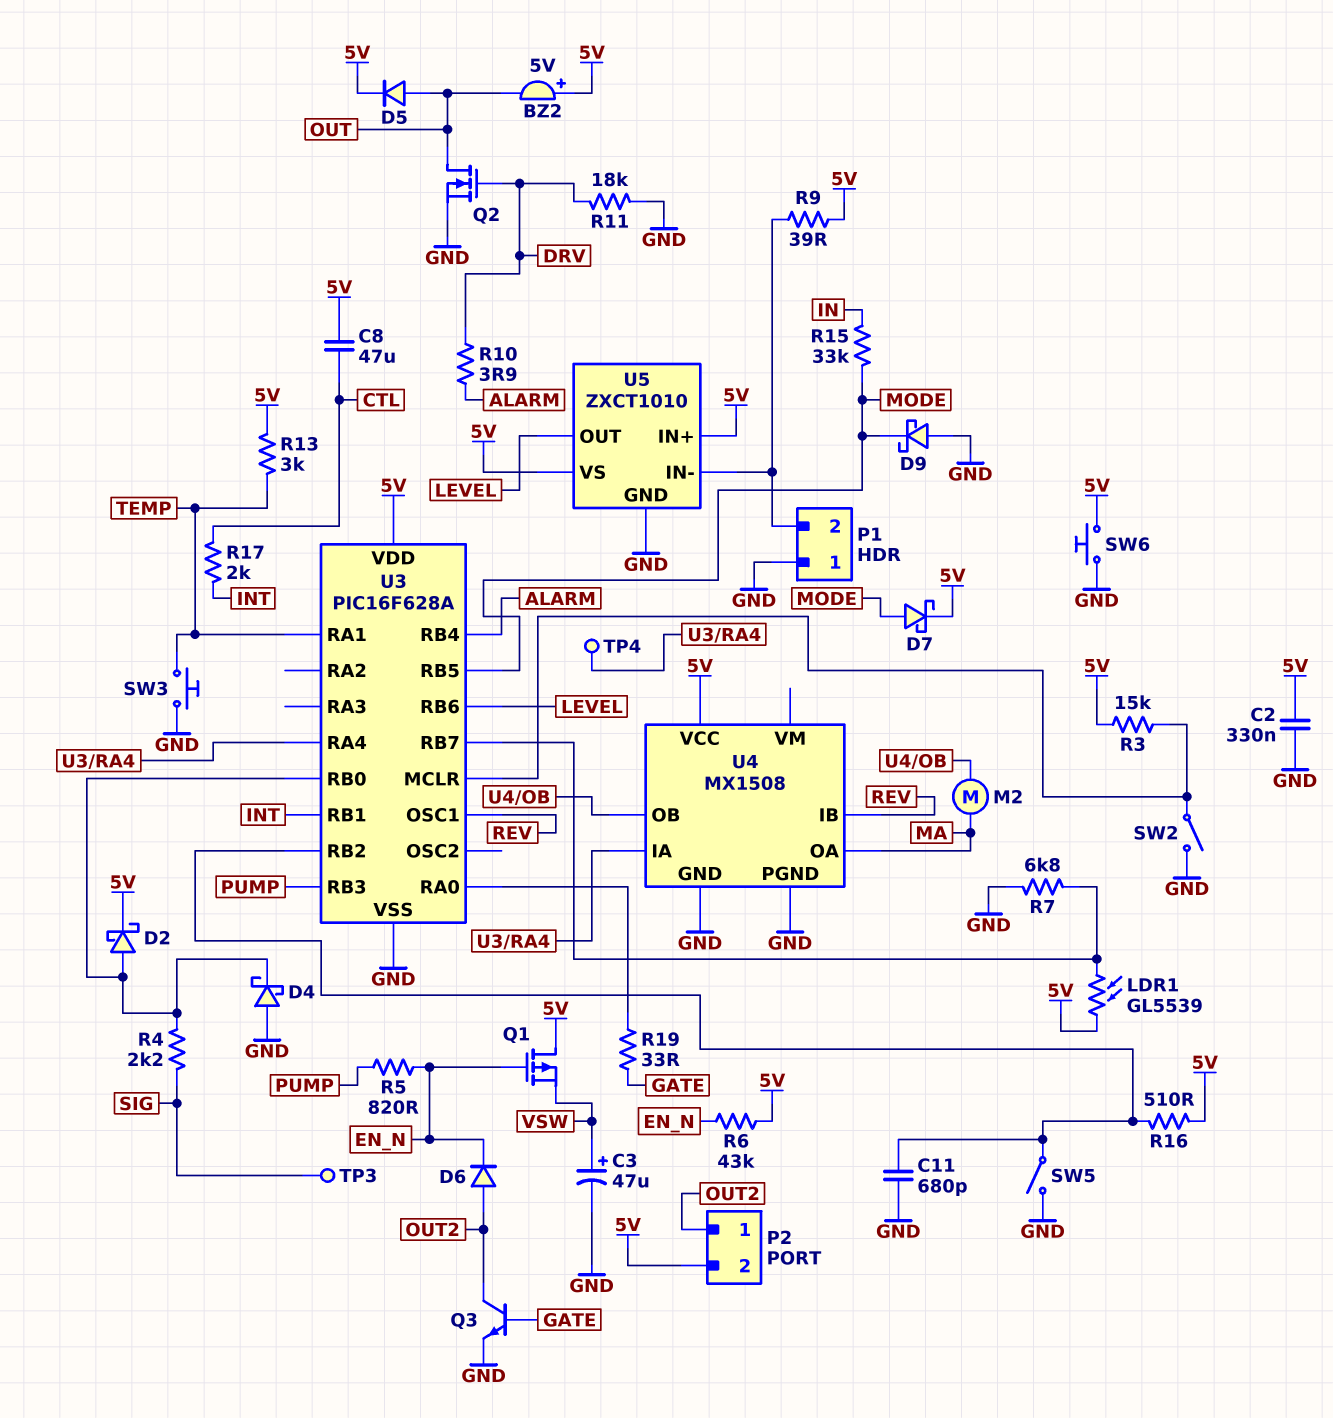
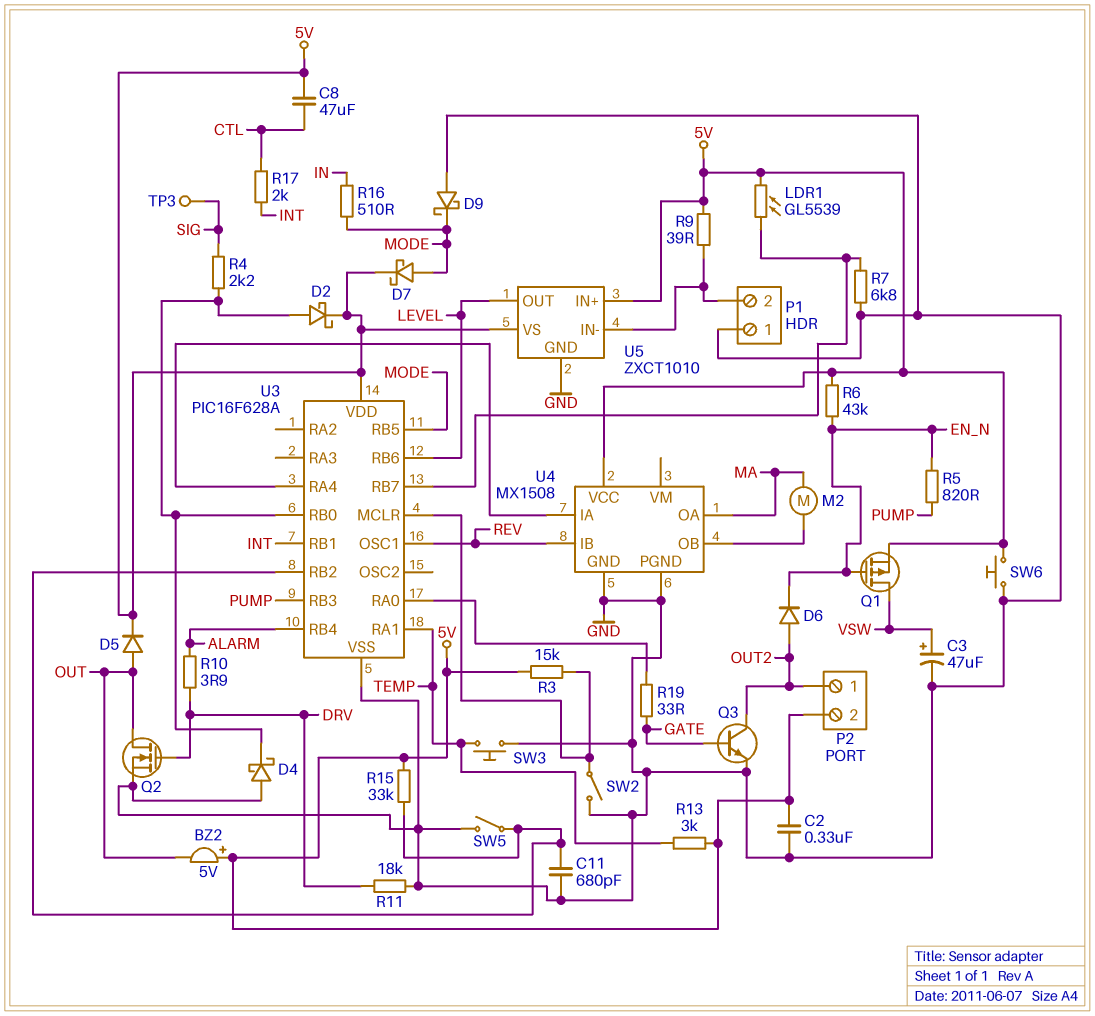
Q1: PMOS (G EN_N, D 5V, S VSW) -> PMOS (G EN_N, D VSW, S 5V)
R15: 33k (IN, MODE) -> 33k (5V, U3/RB2)
R16: 510 (5V, U3/RB2) -> 510 (IN, MODE)
TP4: test point (U3/RA4) -> none

